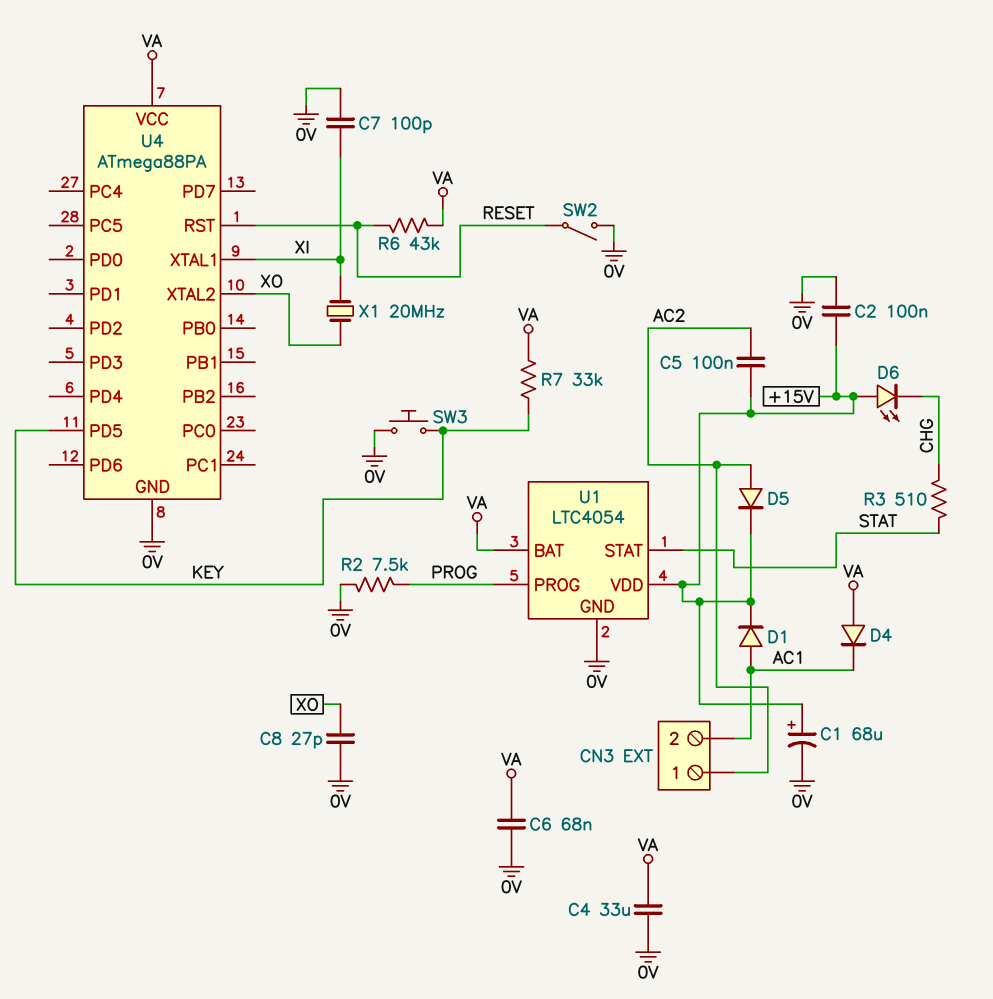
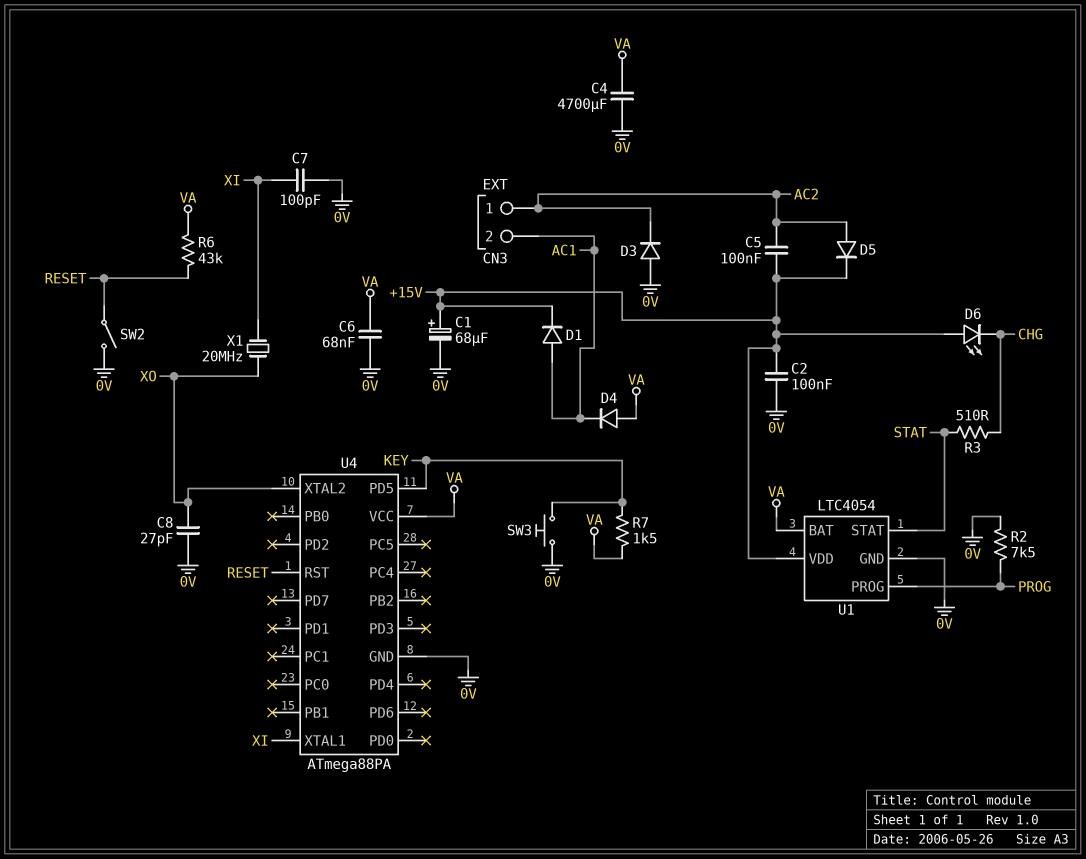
C4: 33uF (0V, VA) -> 4700uF (0V, VA)
D3: none -> diode (A 0V, K AC2)
R7: 33k (KEY, VA) -> 1.5k (KEY, VA)

